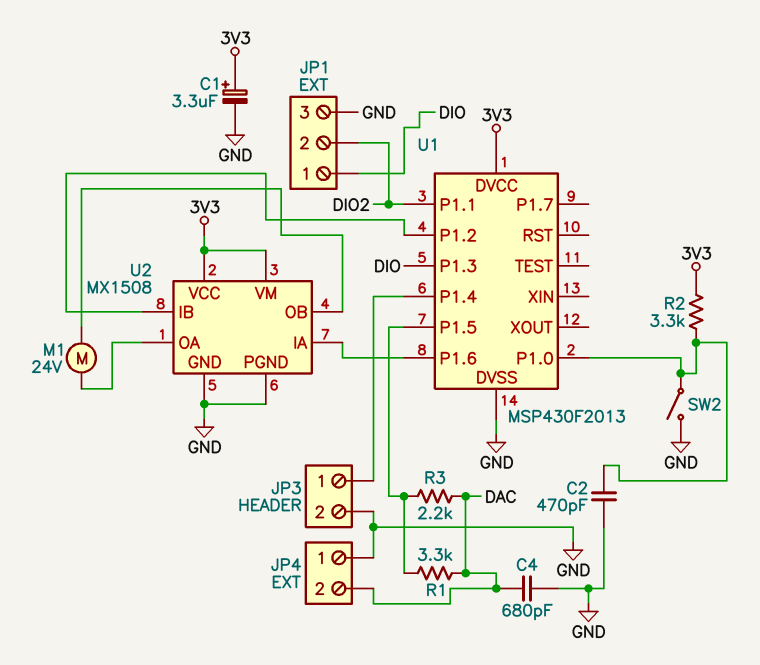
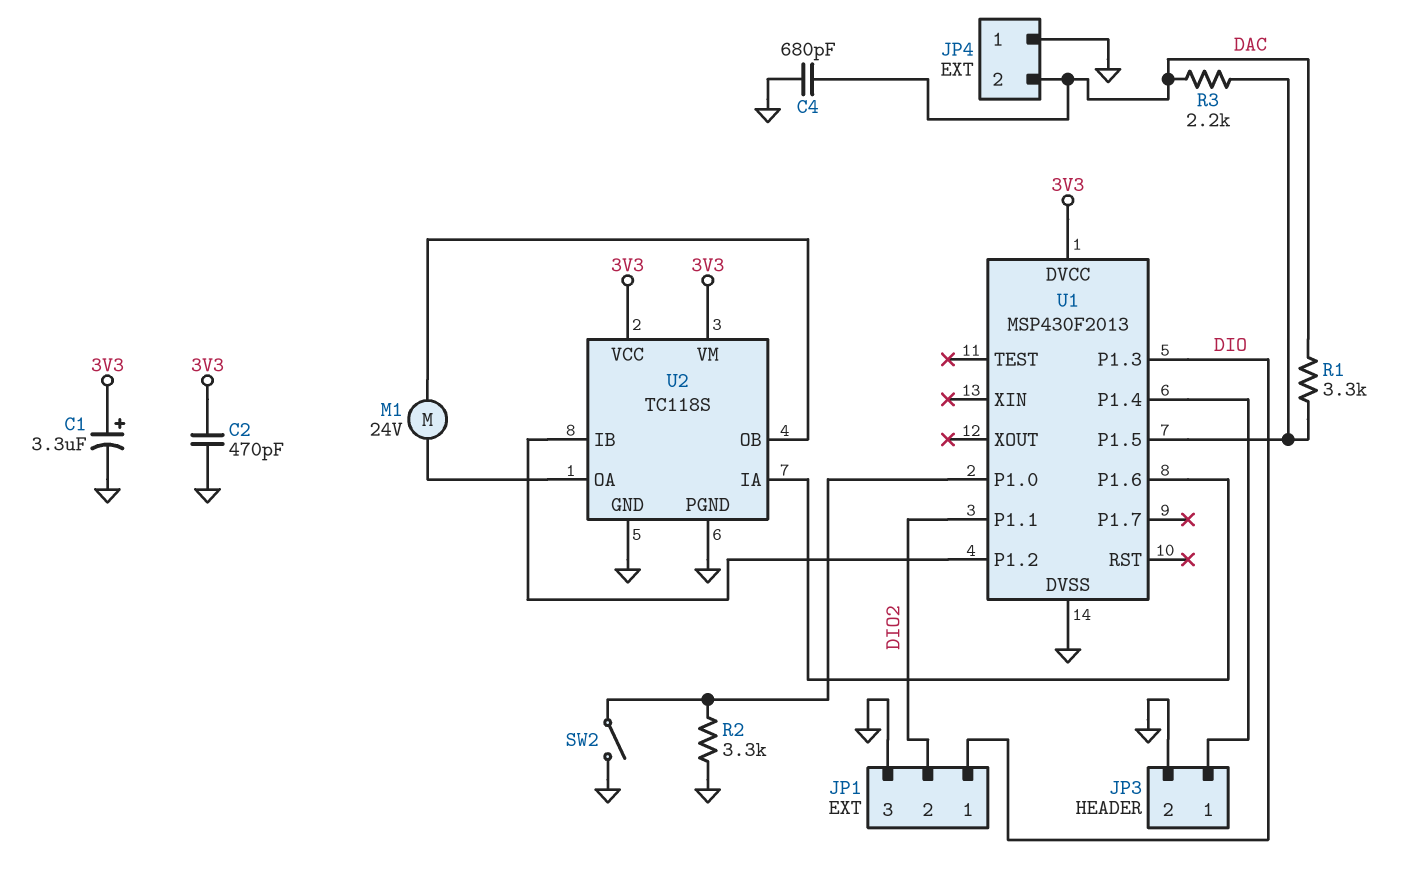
C2: 470pF (GND, U1/P1.0) -> 470pF (3V3, GND)
R2: 3.3k (3V3, U1/P1.0) -> 3.3k (GND, U1/P1.0)
U2: MX1508 -> TC118S

